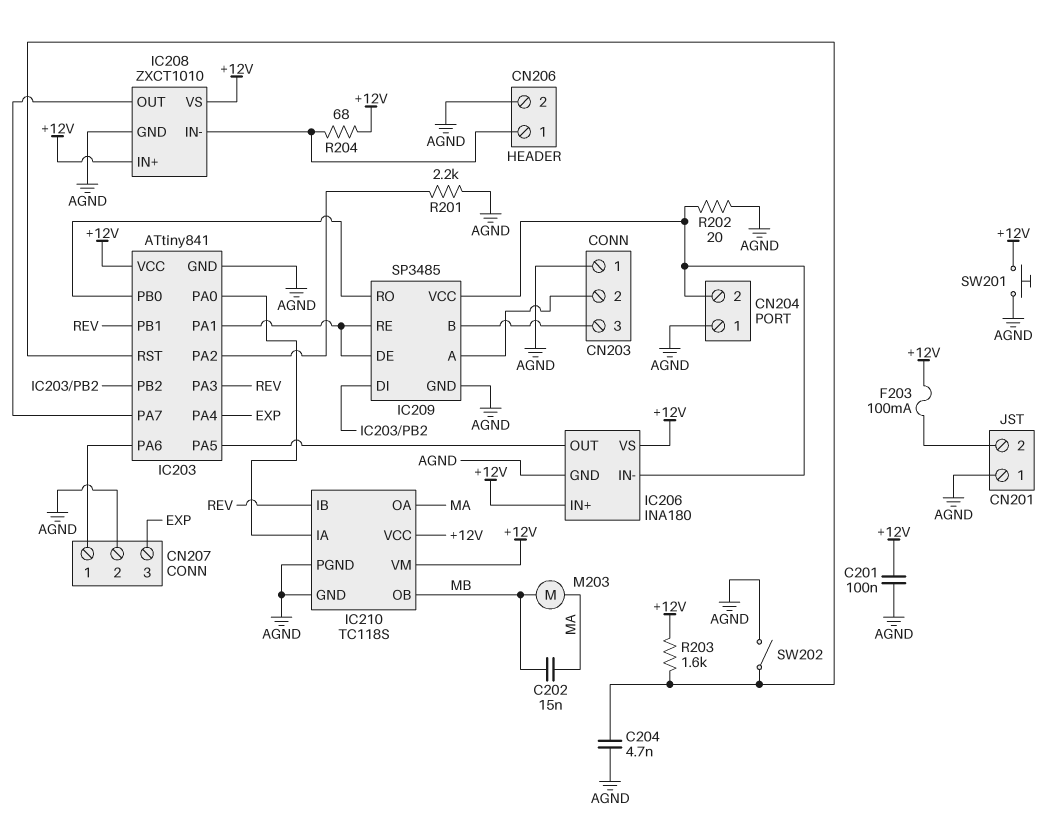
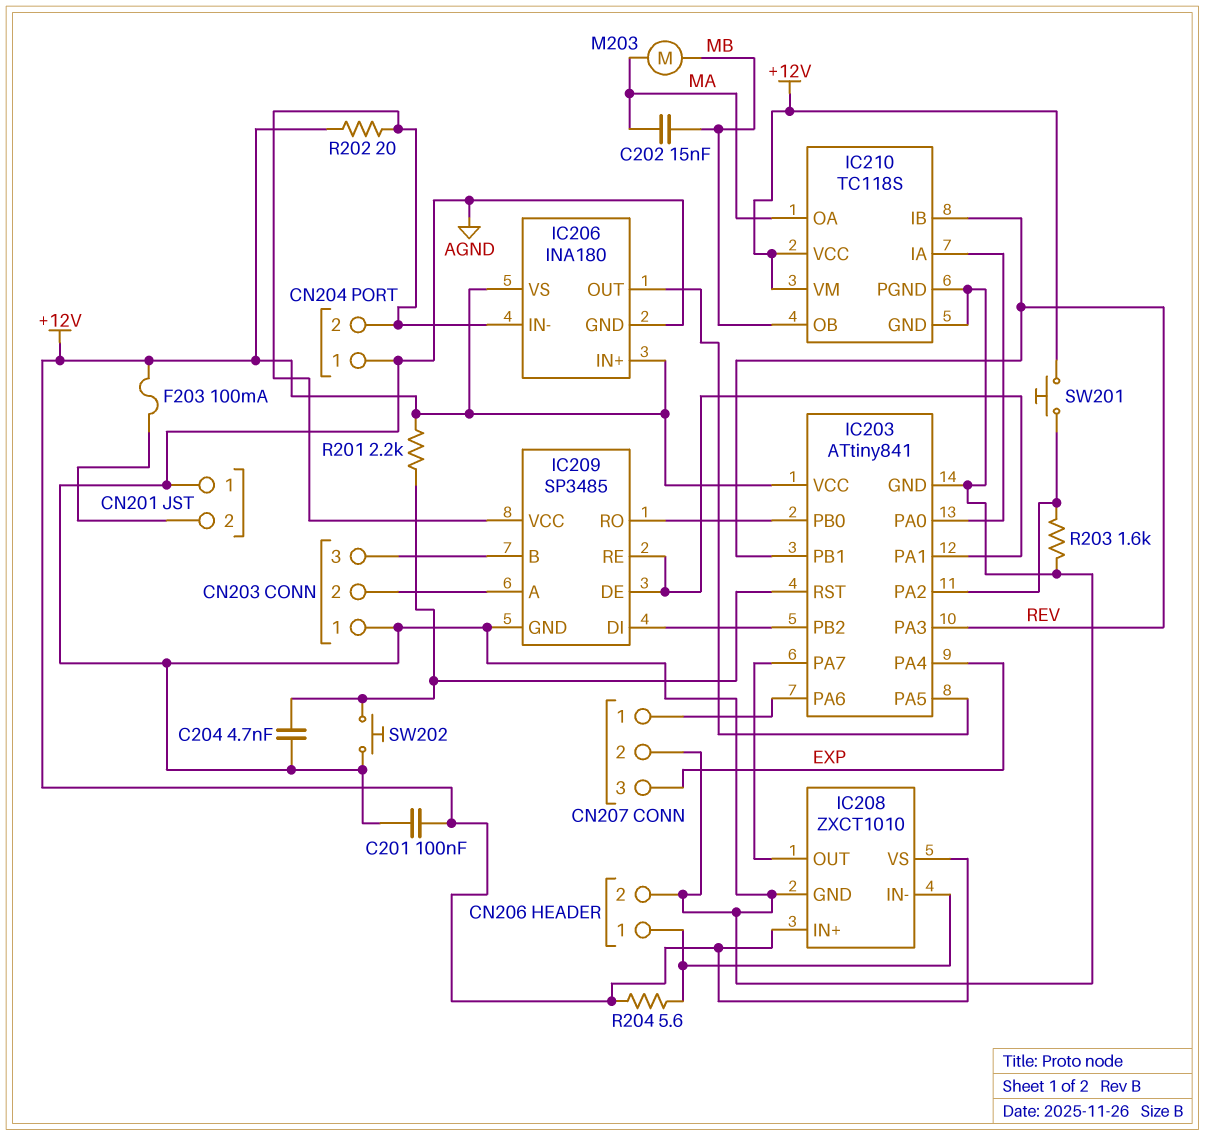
R201: 2.2k (AGND, IC203/PA2) -> 2.2k (+12V, IC203/RST)
R202: 20 (AGND, CN204/2) -> 20 (+12V, CN204/2)
R203: 1.6k (+12V, IC203/RST) -> 1.6k (AGND, IC203/PA2)
R204: 68 (+12V, CN206/1) -> 5.6 (+12V, CN206/1)
SW201: button (+12V, AGND) -> button (+12V, IC203/PA2)
SW202: switch (AGND, IC203/RST) -> button (AGND, IC203/RST)

